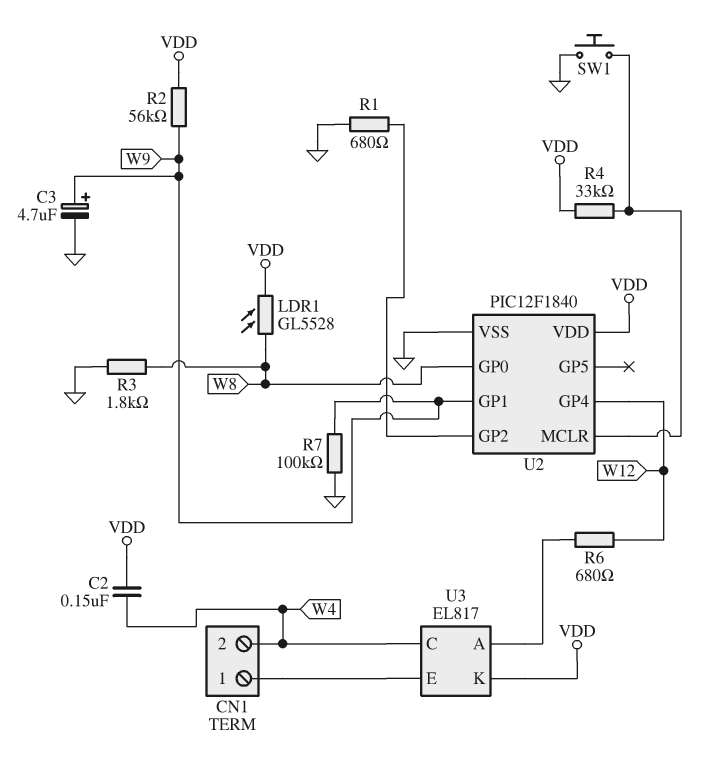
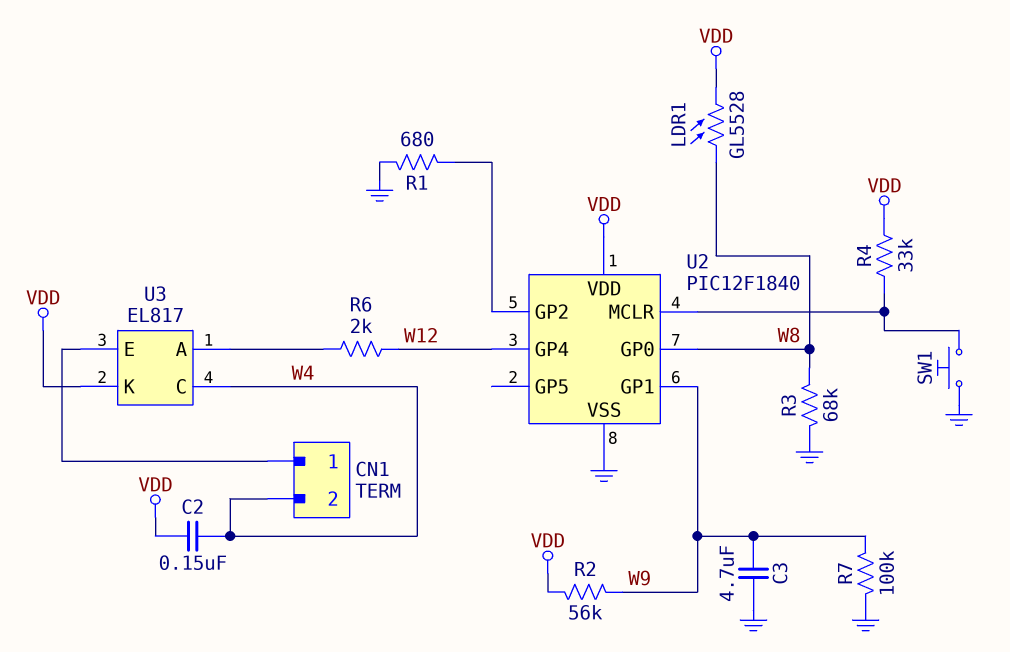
C3: 4.7uF (plus W9, minus GND) -> 4.7uF (GND, W9)
R3: 1.8k (GND, W8) -> 68k (GND, W8)
R6: 680 (U3/A, W12) -> 2k (U3/A, W12)

